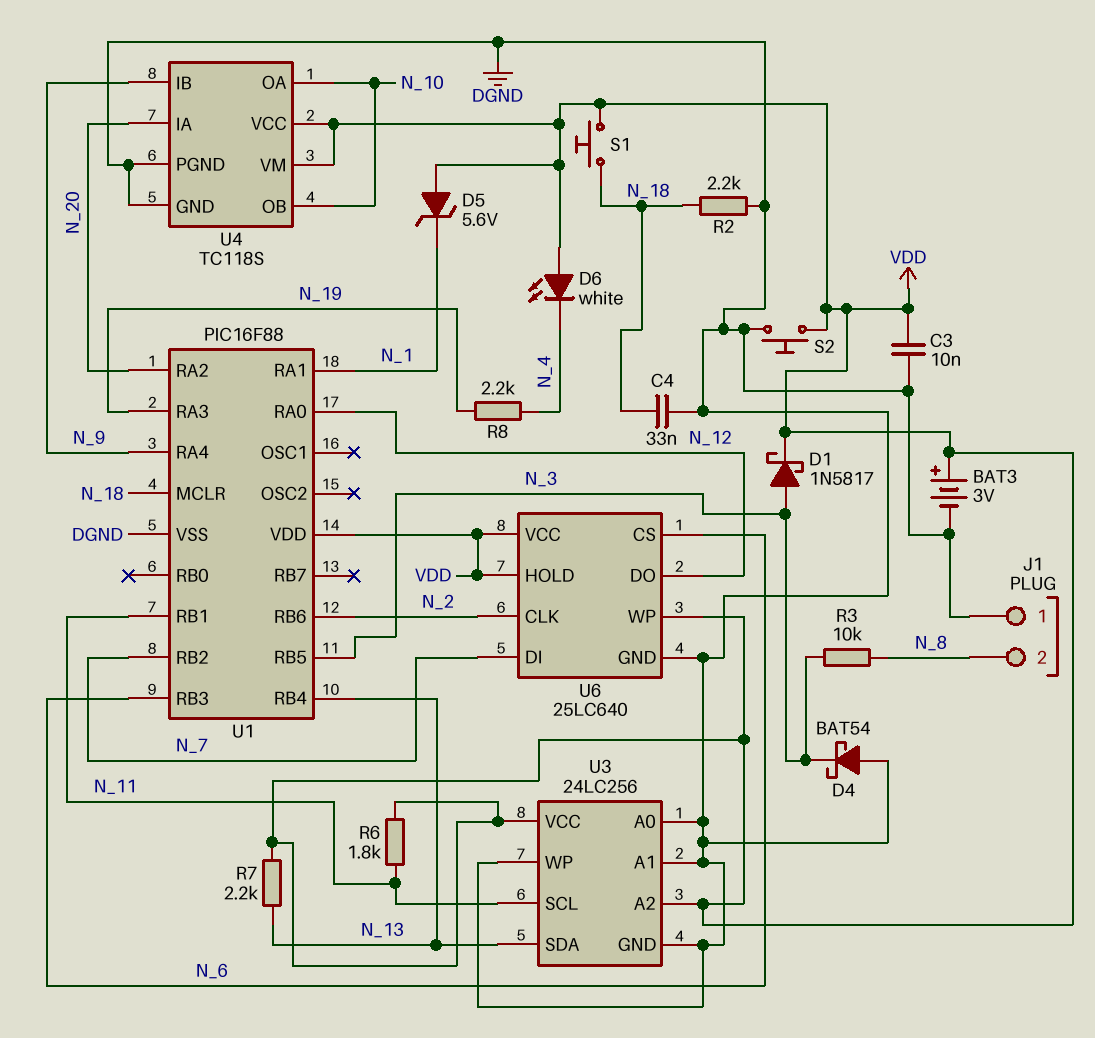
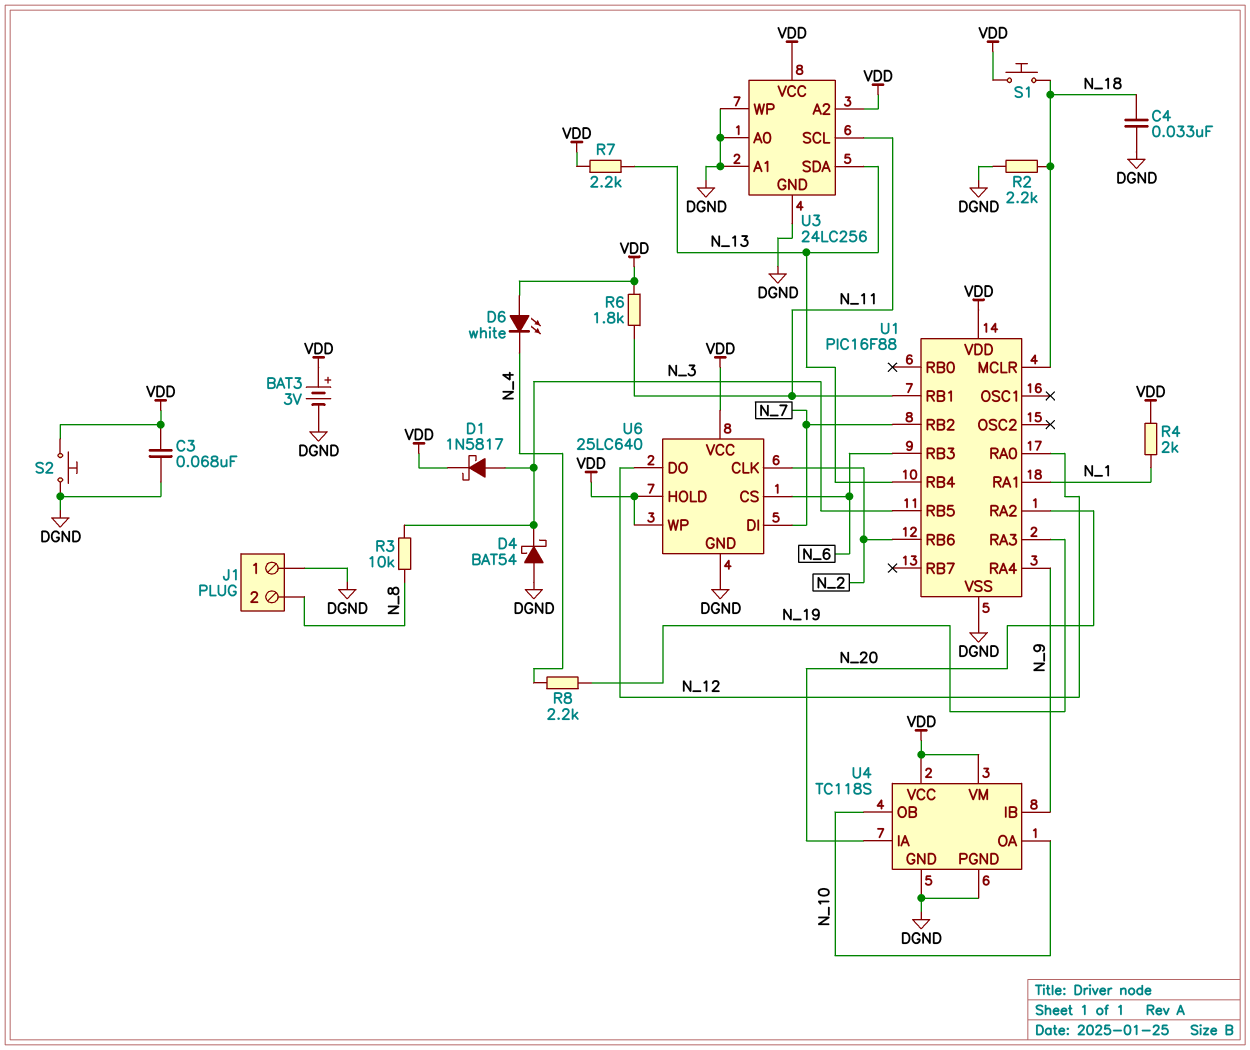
C3: 10nF (DGND, VDD) -> 68nF (DGND, VDD)
D5: zener 5.6V (A VDD, K N_1) -> none
R4: none -> 2k (N_1, VDD)

